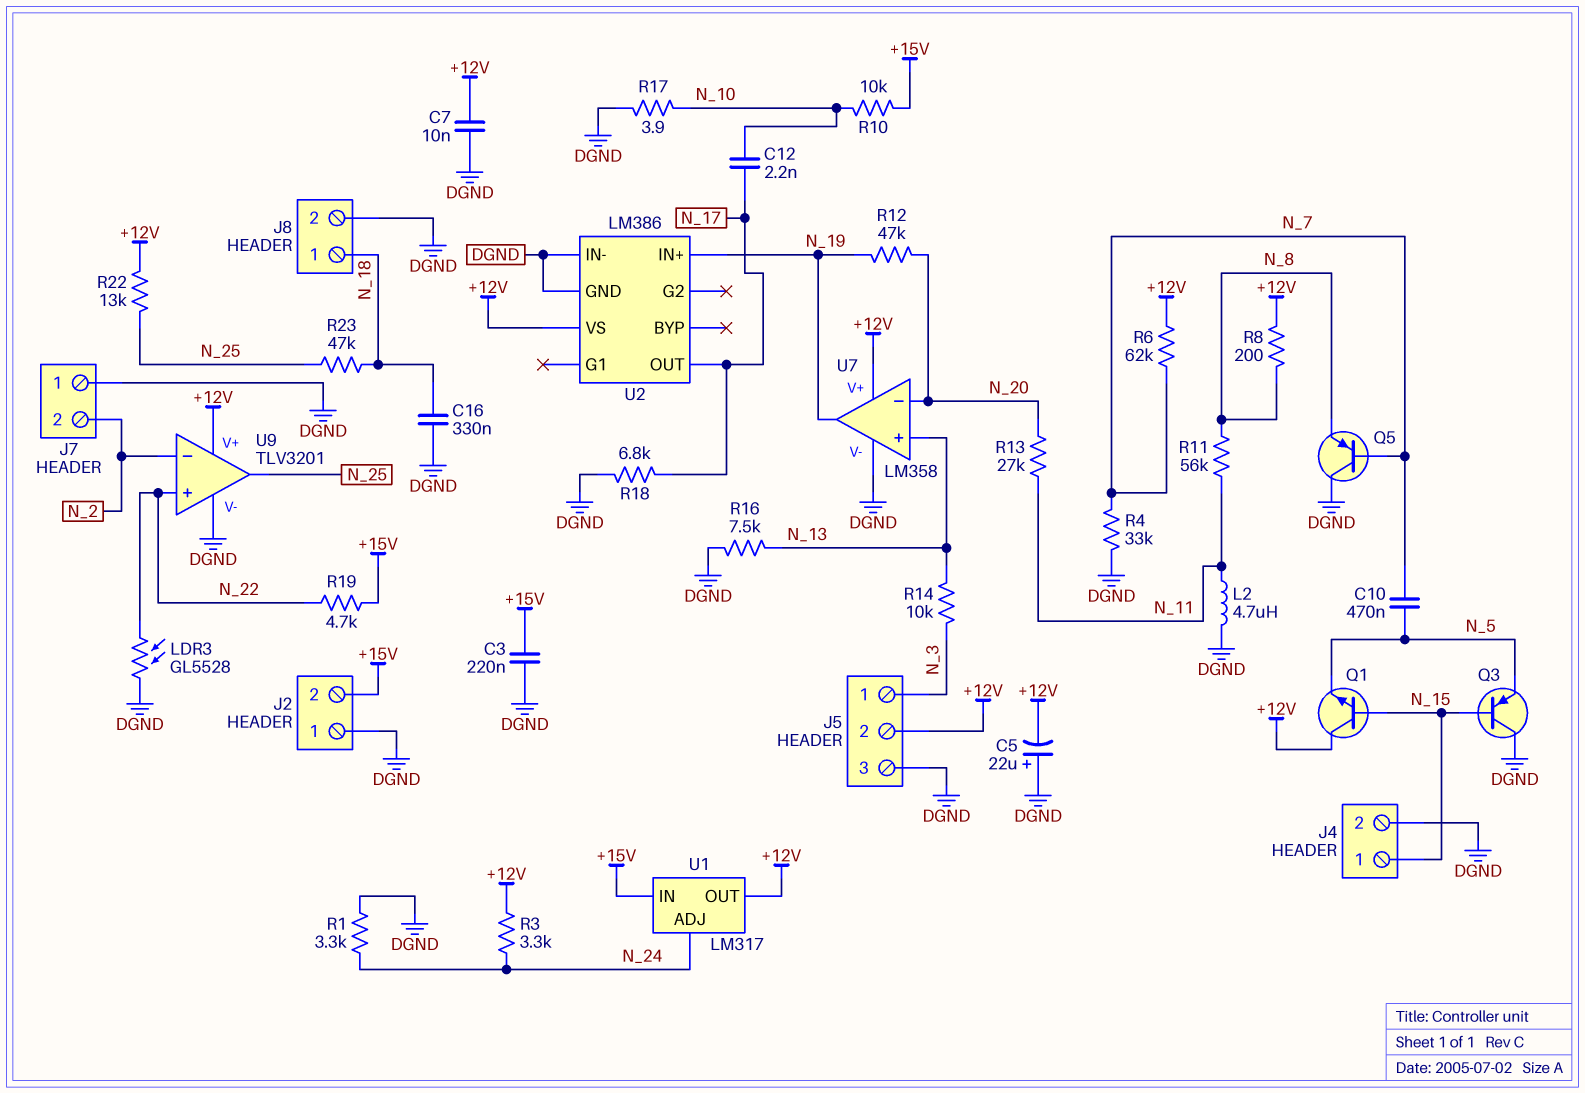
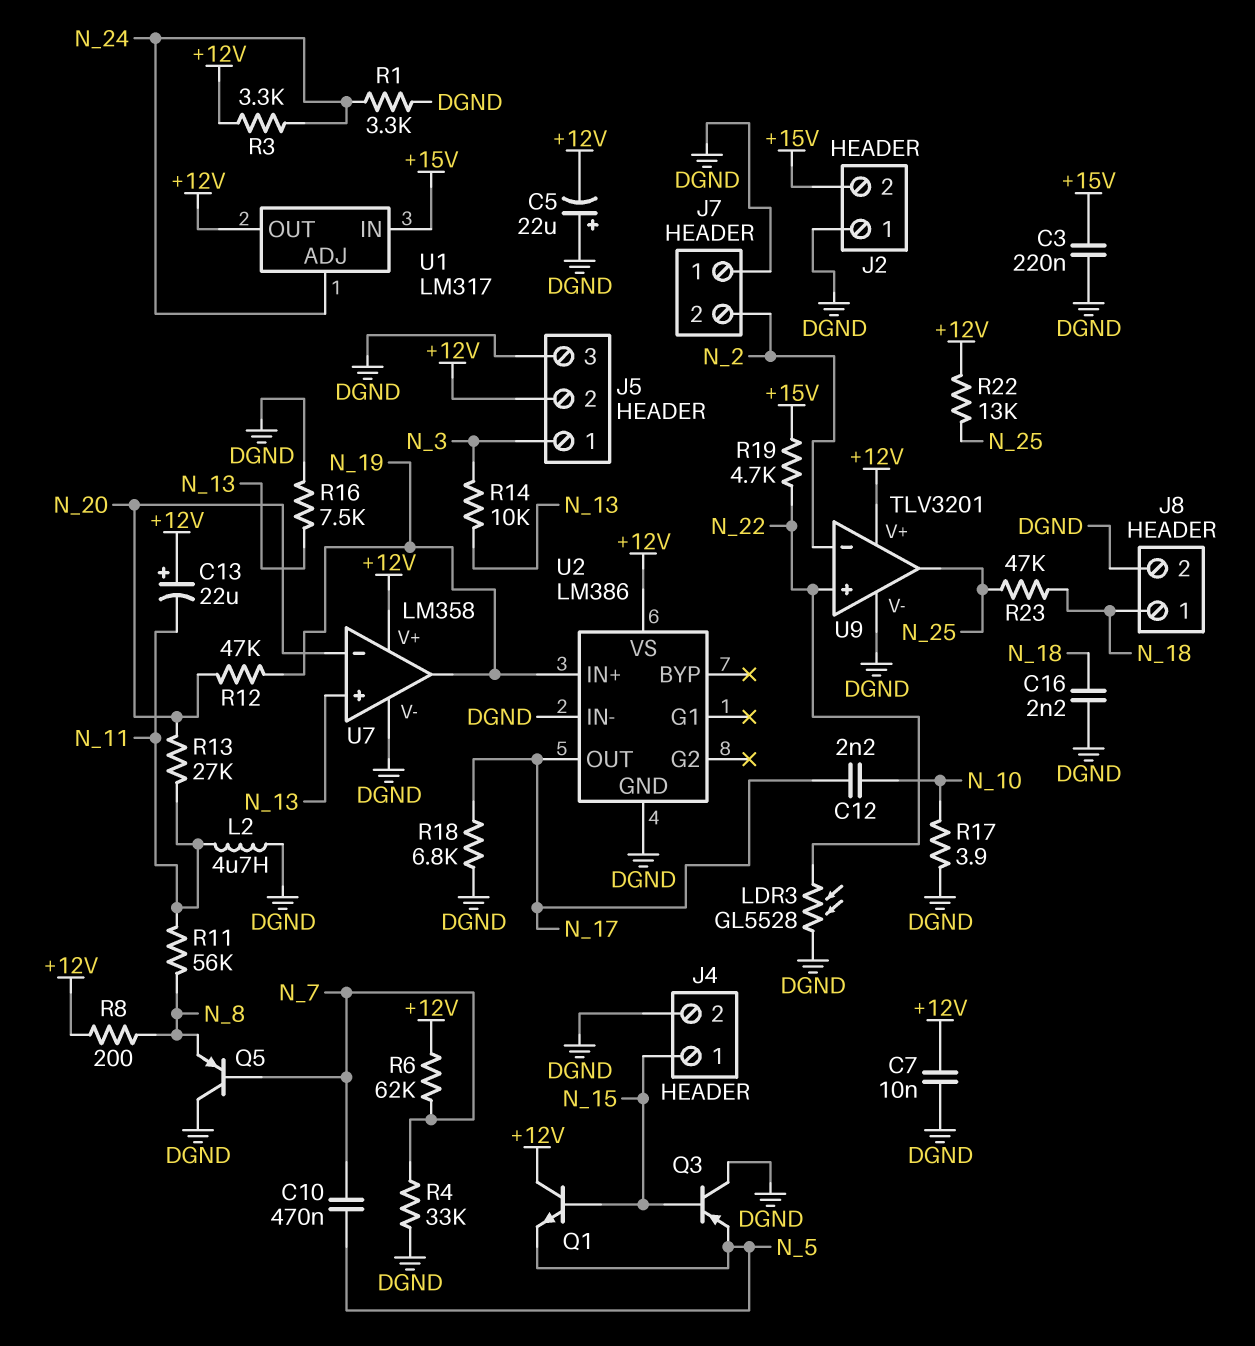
C13: none -> 22uF (plus +12V, minus N_11)
C16: 330nF (DGND, N_18) -> 2.2nF (DGND, N_18)
R10: 10k (+15V, N_10) -> none

